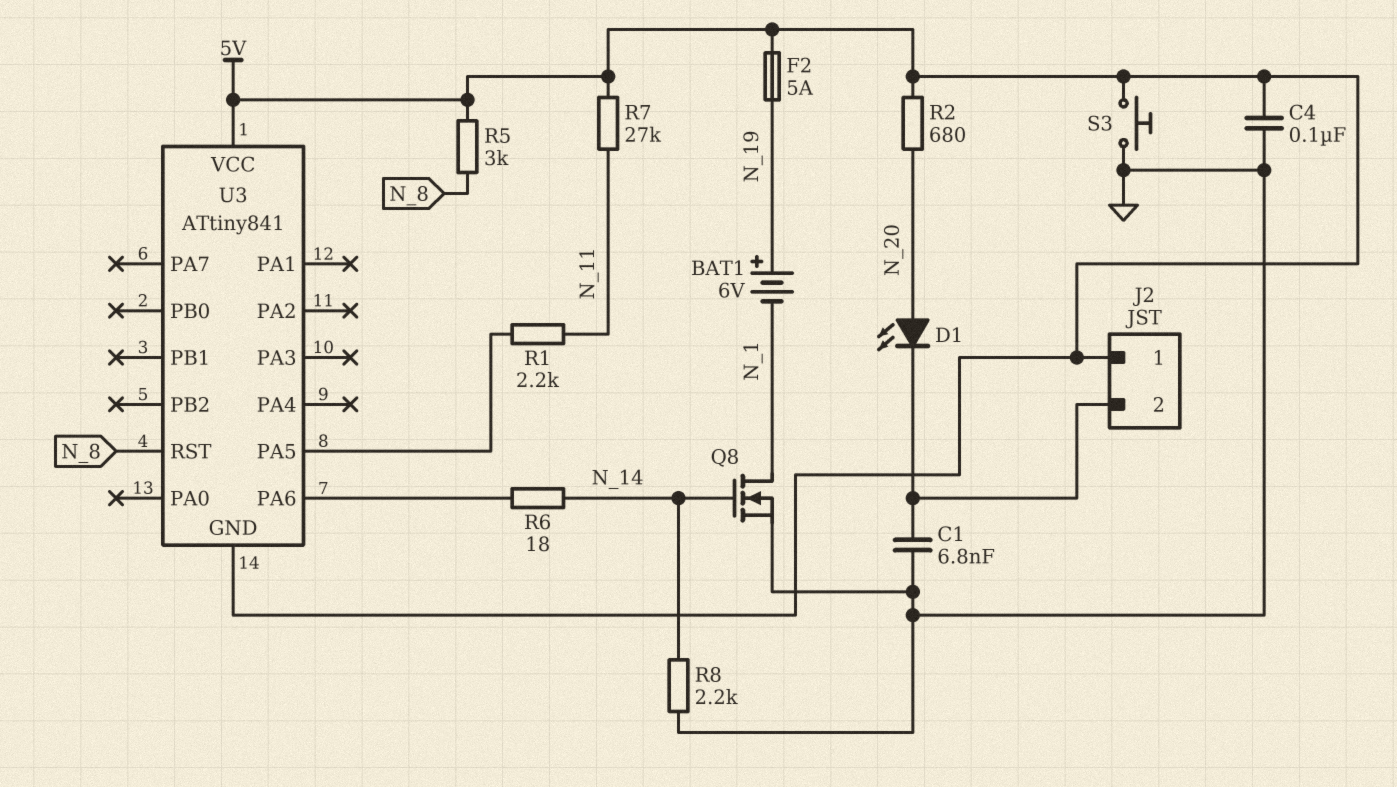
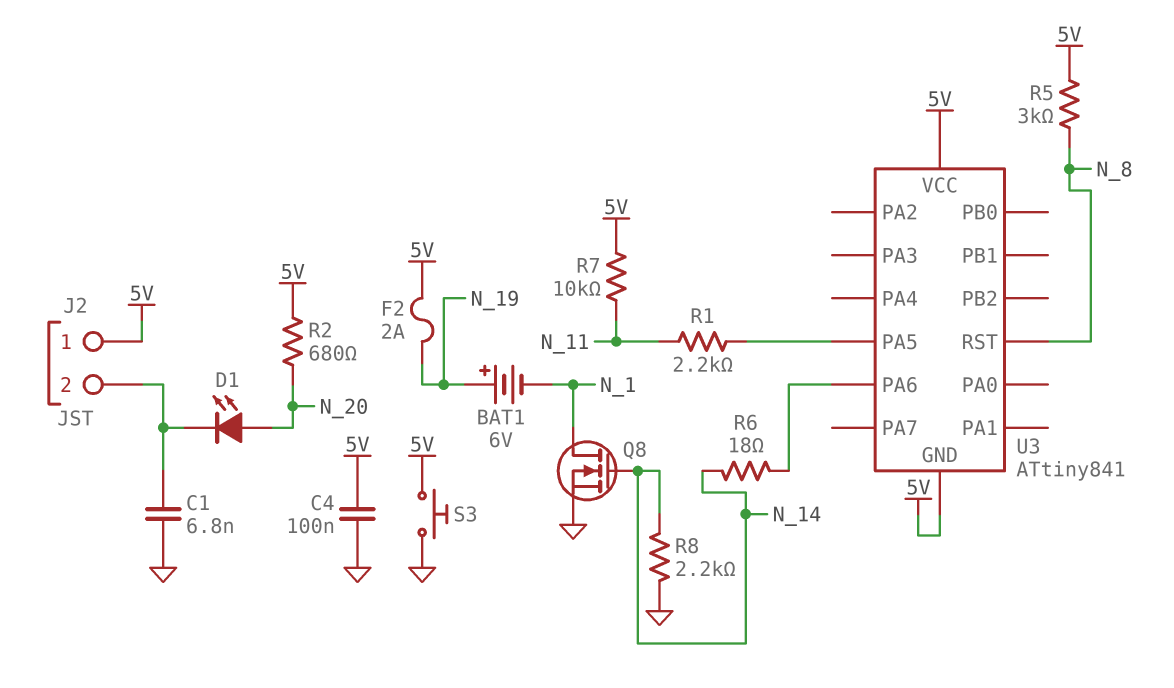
F2: 5A (5V, N_19) -> 2A (5V, N_19)
R7: 27k (5V, N_11) -> 10k (5V, N_11)

